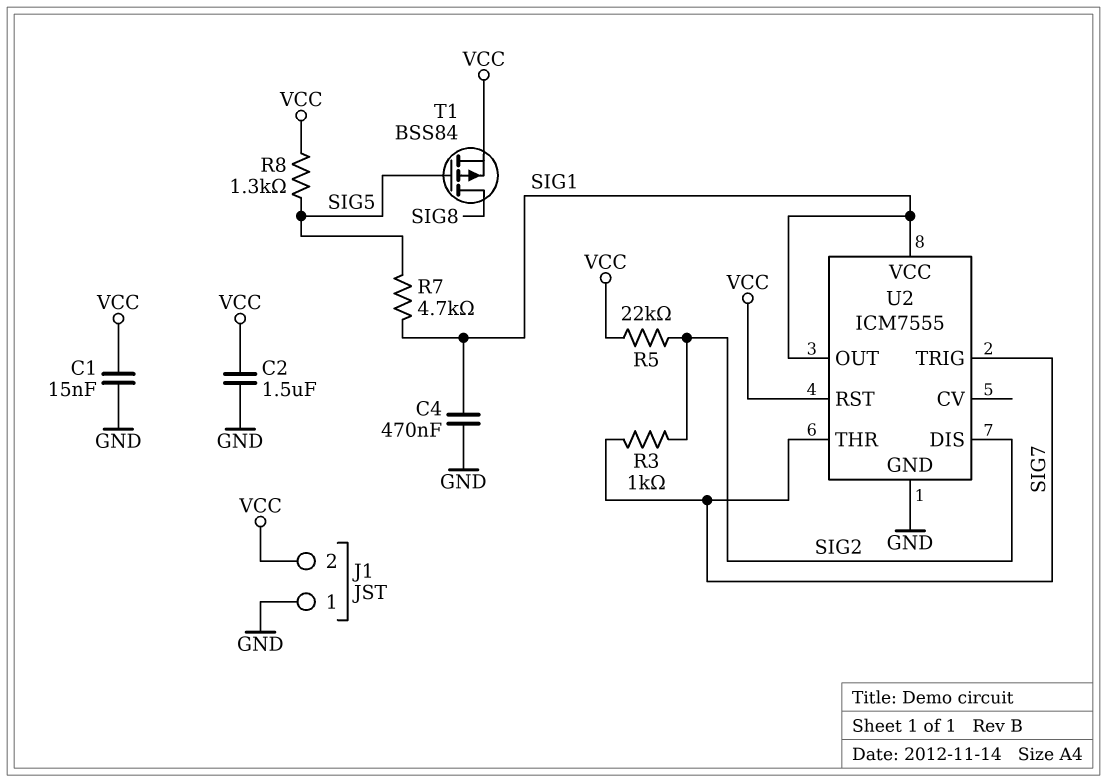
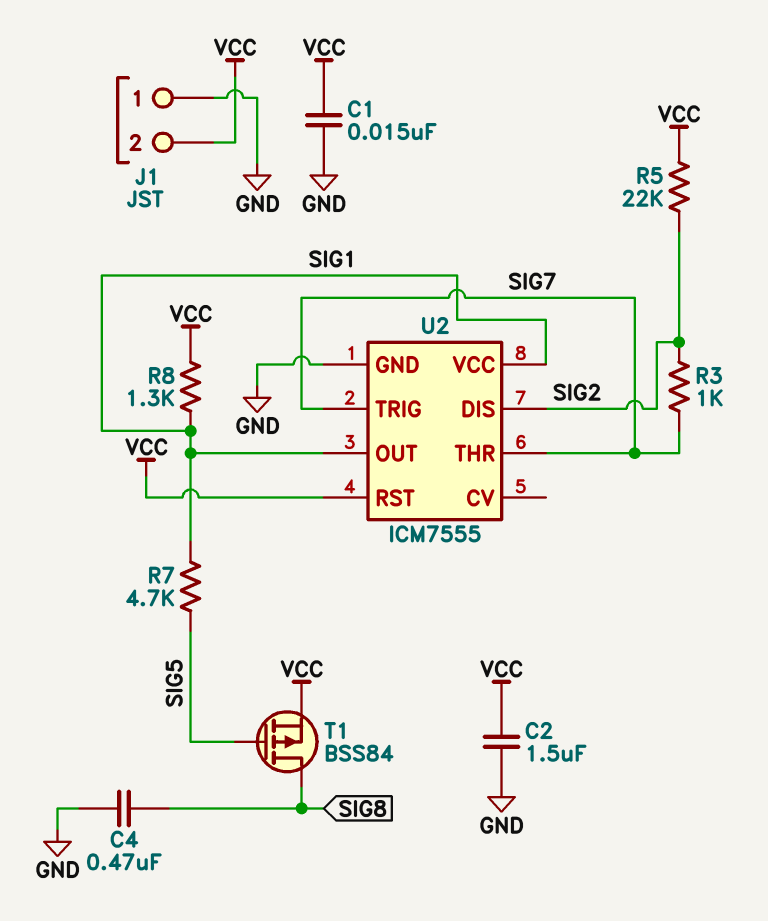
C4: 470nF (GND, SIG1) -> 470nF (GND, SIG8)
R8: 1.3k (SIG5, VCC) -> 1.3k (SIG1, VCC)

